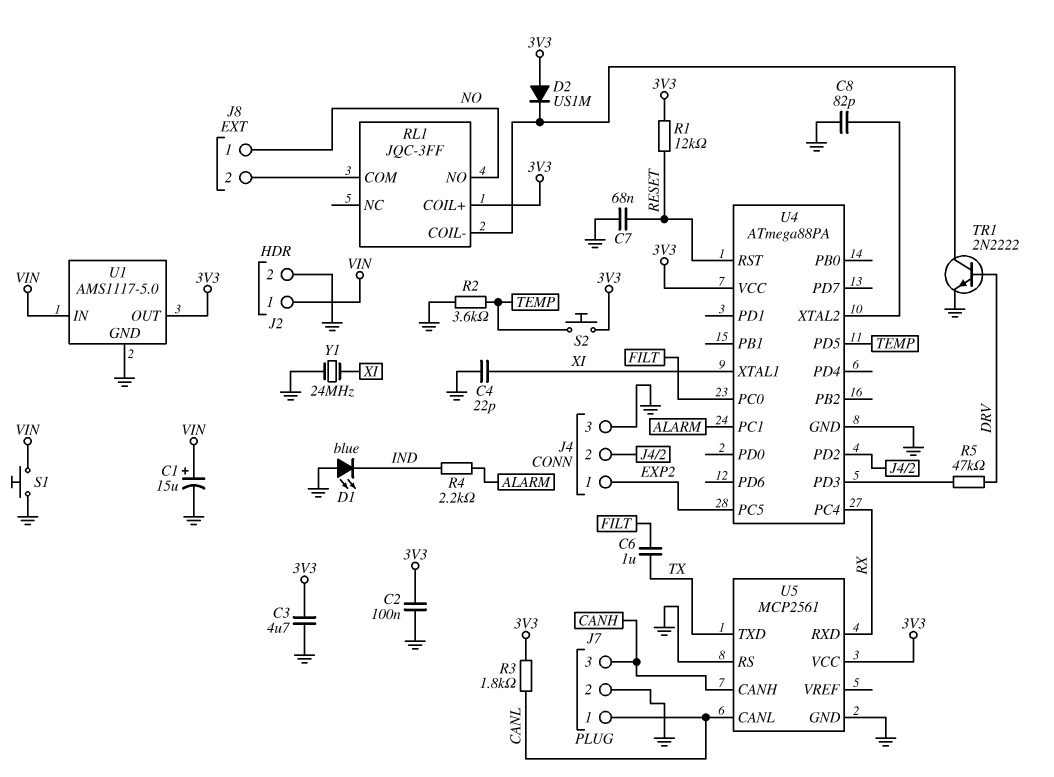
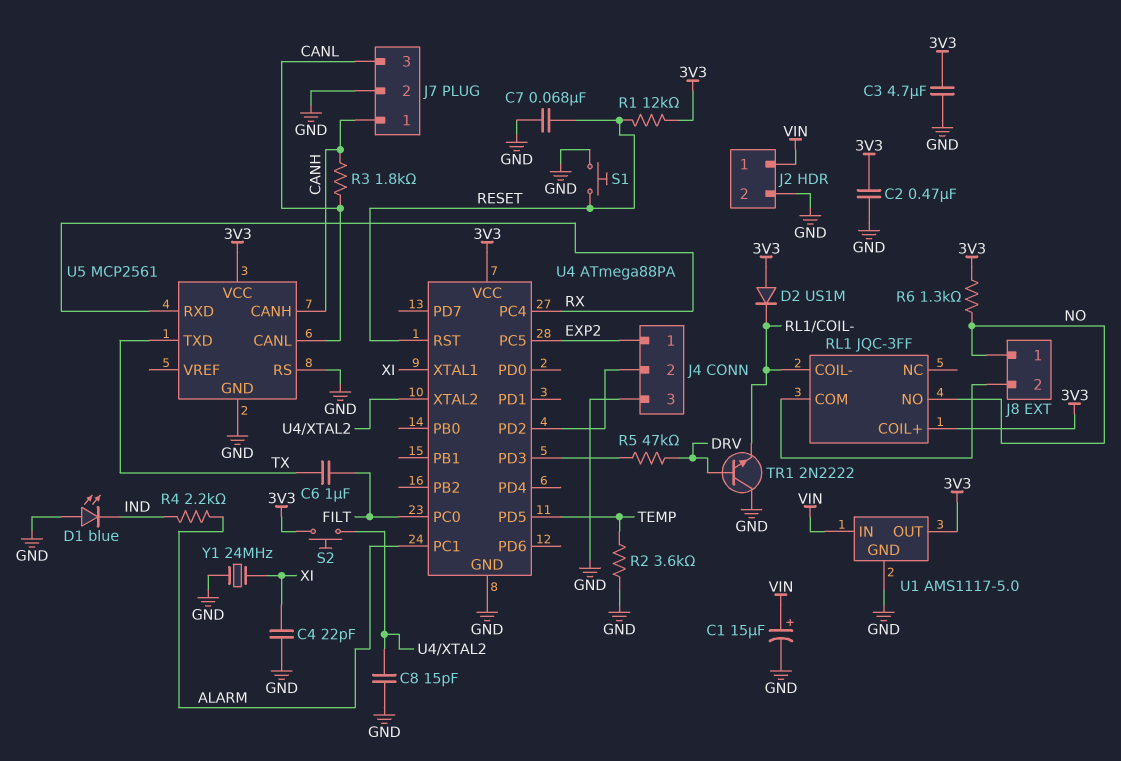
C2: 100nF (3V3, GND) -> 470nF (3V3, GND)
C8: 82pF (GND, U4/XTAL2) -> 15pF (GND, U4/XTAL2)
J7 pin 1: CANL -> CANH
J7 pin 3: CANH -> CANL
R3: 1.8k (3V3, CANL) -> 1.8k (CANH, CANL)
R6: none -> 1.3k (3V3, NO)
S1: button (GND, VIN) -> button (GND, RESET)
S2: button (3V3, TEMP) -> button (3V3, U4/XTAL2)
TR1: NPN 2N2222 (B DRV, C RL1/COIL-, E GND) -> NPN 2N2222 (B DRV, C GND, E RL1/COIL-)

